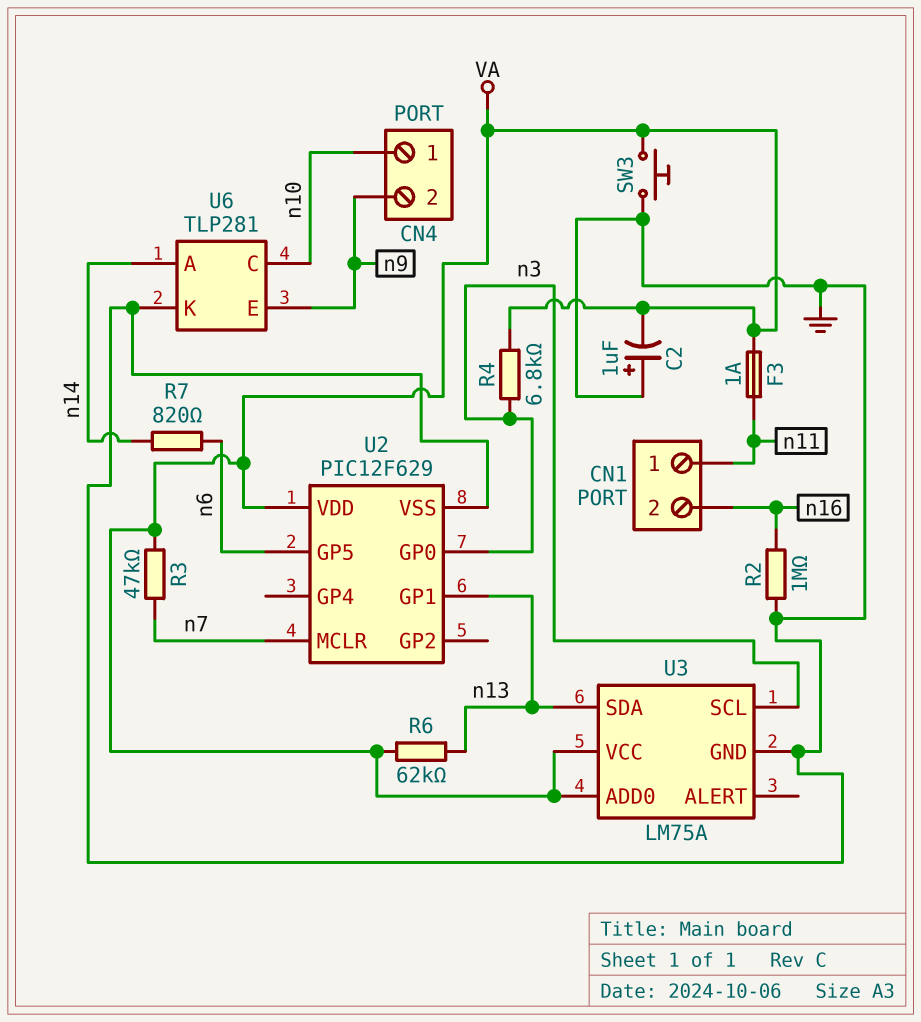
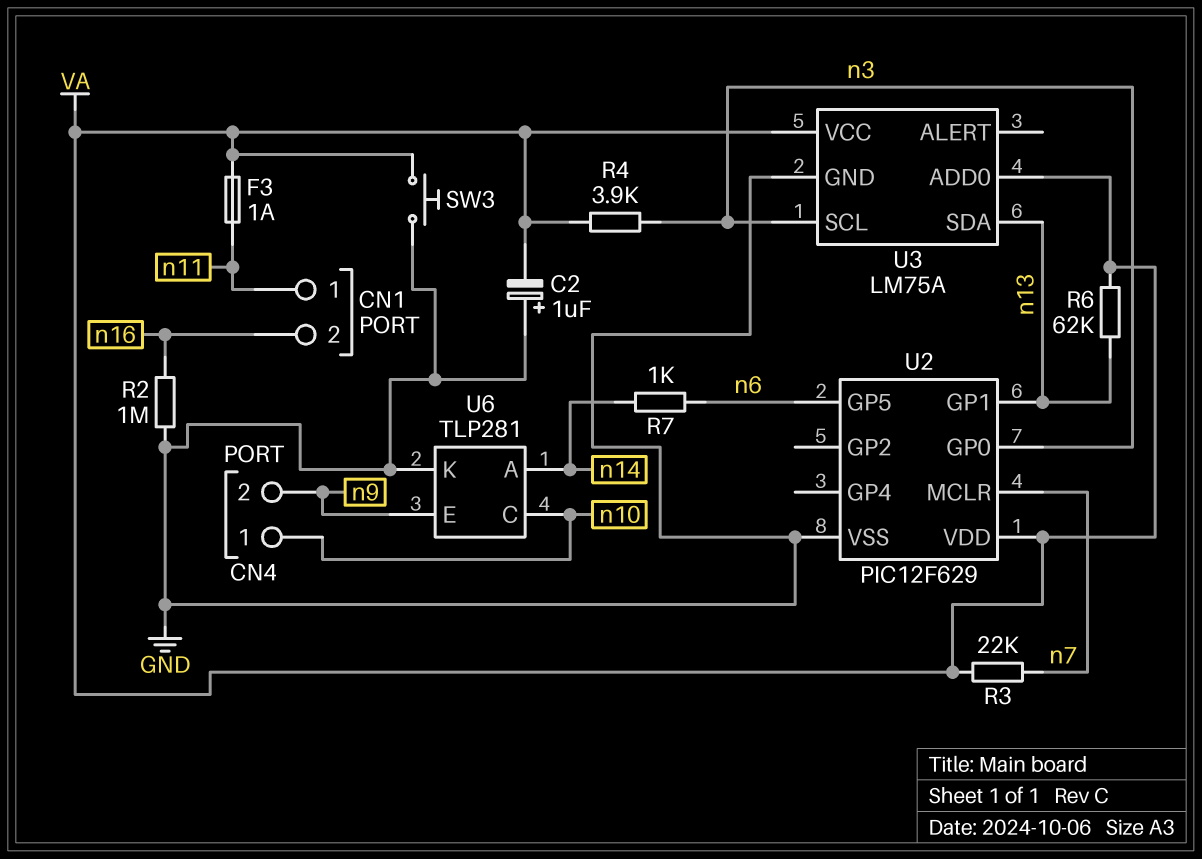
R3: 47k (VA, n7) -> 22k (VA, n7)
R4: 6.8k (VA, n3) -> 3.9k (VA, n3)
R7: 820 (n6, n14) -> 1k (n6, n14)

